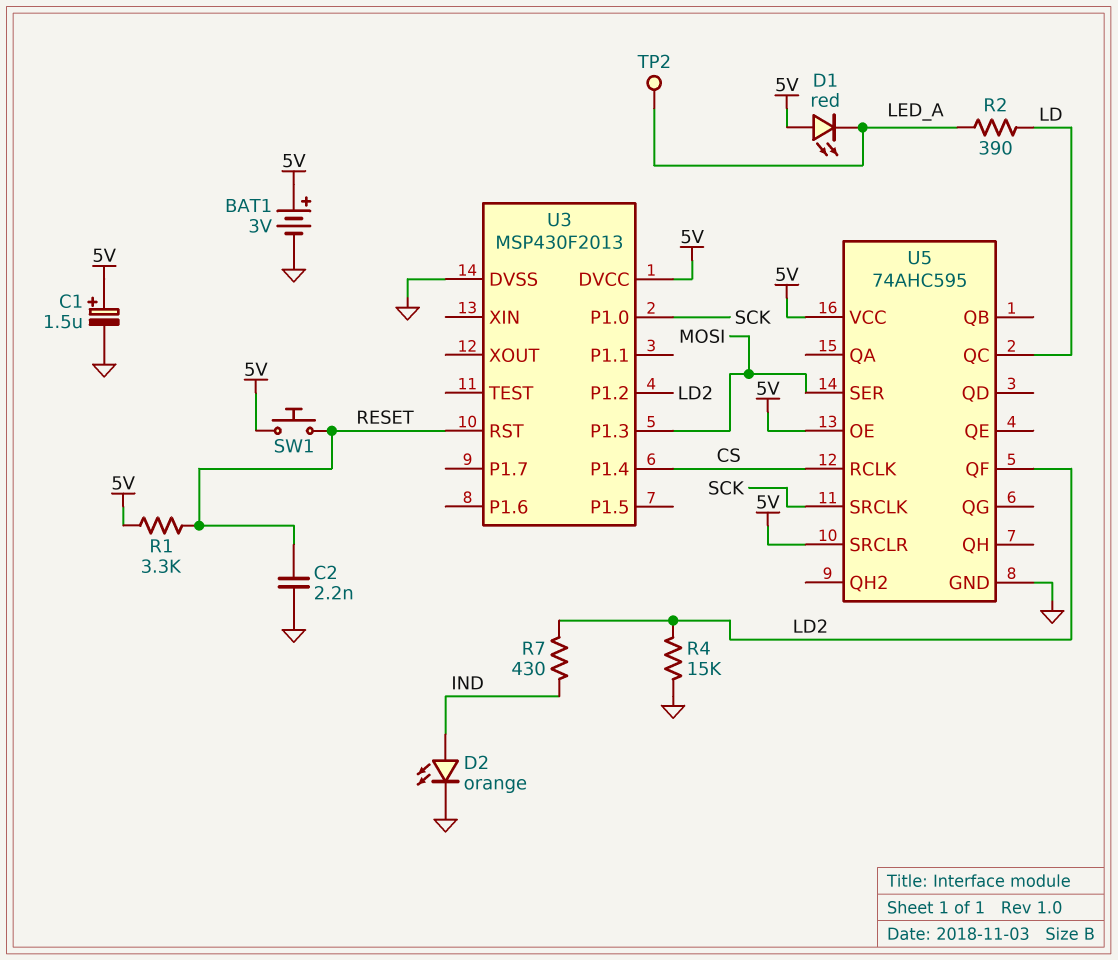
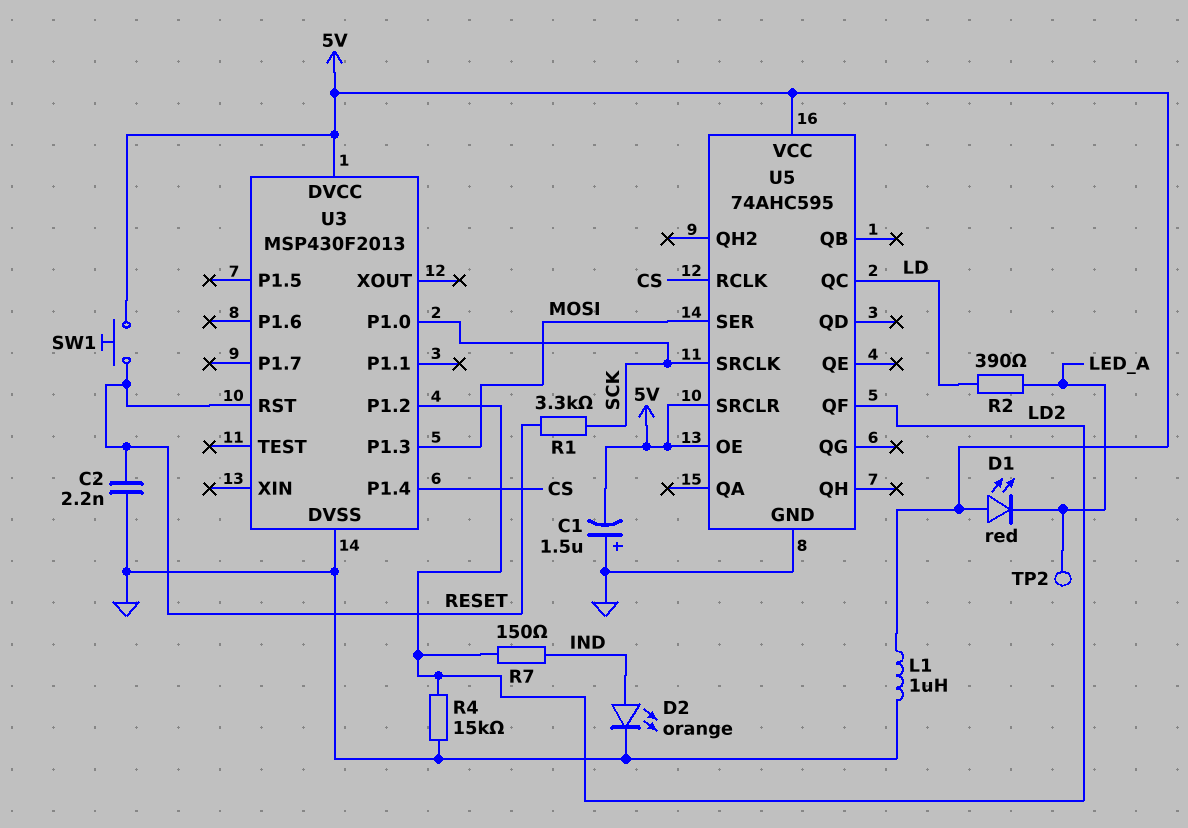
BAT1: 3V (plus 5V, minus GND) -> none
C1: 1.5uF (plus 5V, minus GND) -> 1.5uF (plus GND, minus 5V)
L1: none -> 1uH (5V, GND)
R1: 3.3k (5V, RESET) -> 3.3k (RESET, SCK)
R7: 430 (IND, LD2) -> 150 (IND, LD2)

